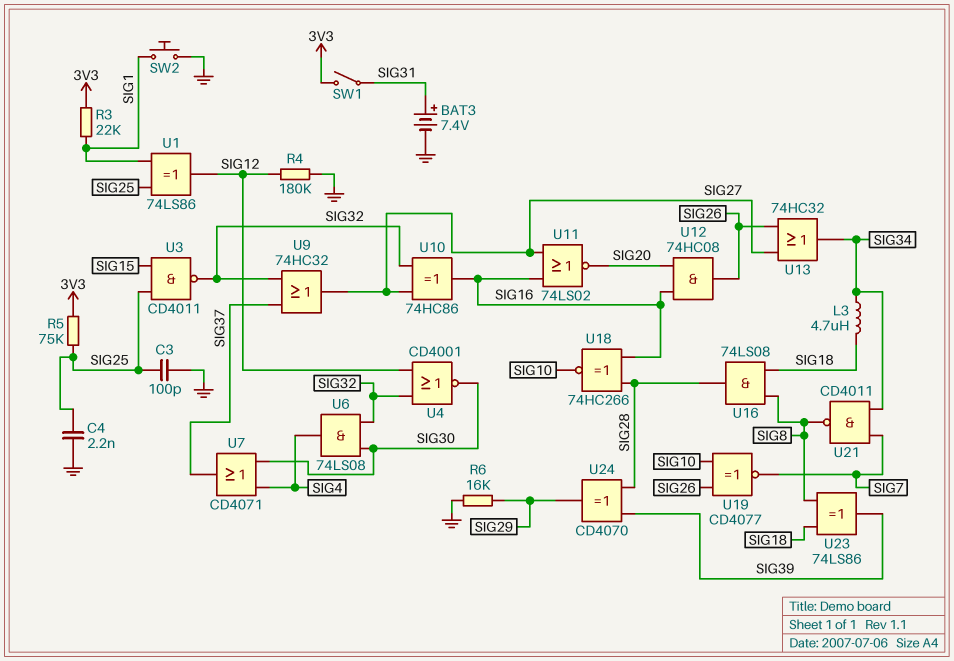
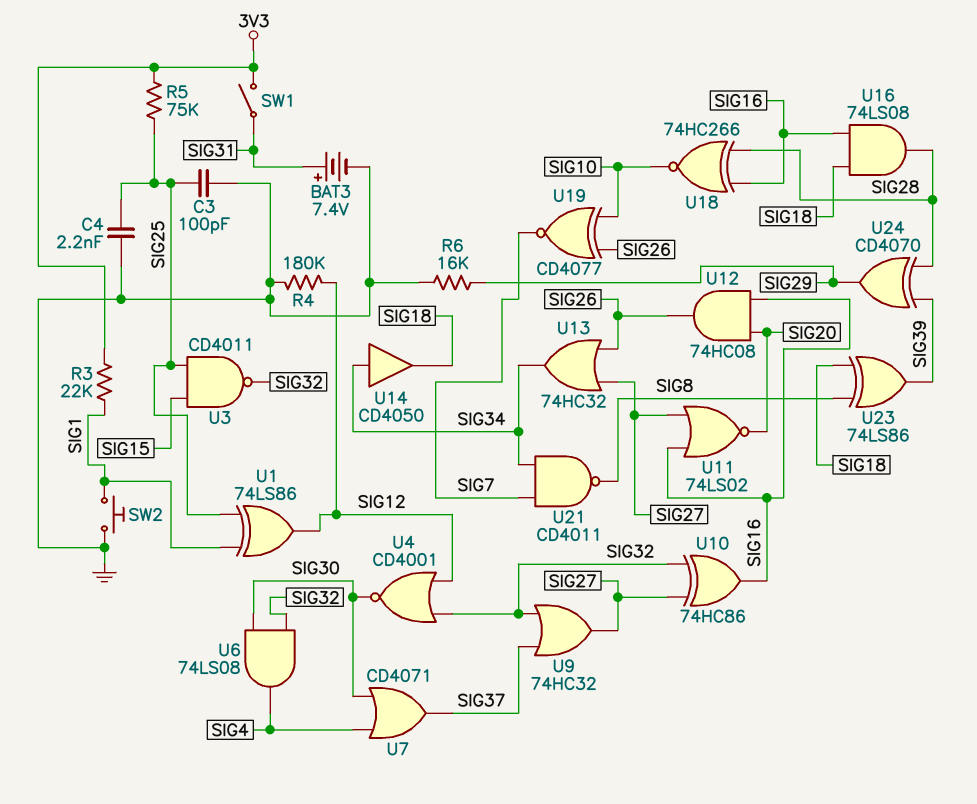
L3: 4.7uH (SIG18, SIG34) -> none
U14: none -> buffer CD4050 (in SIG34, out SIG18)
U16: AND 74LS08 (in SIG8, in SIG18, out SIG28) -> AND 74LS08 (in SIG16, in SIG18, out SIG28)

